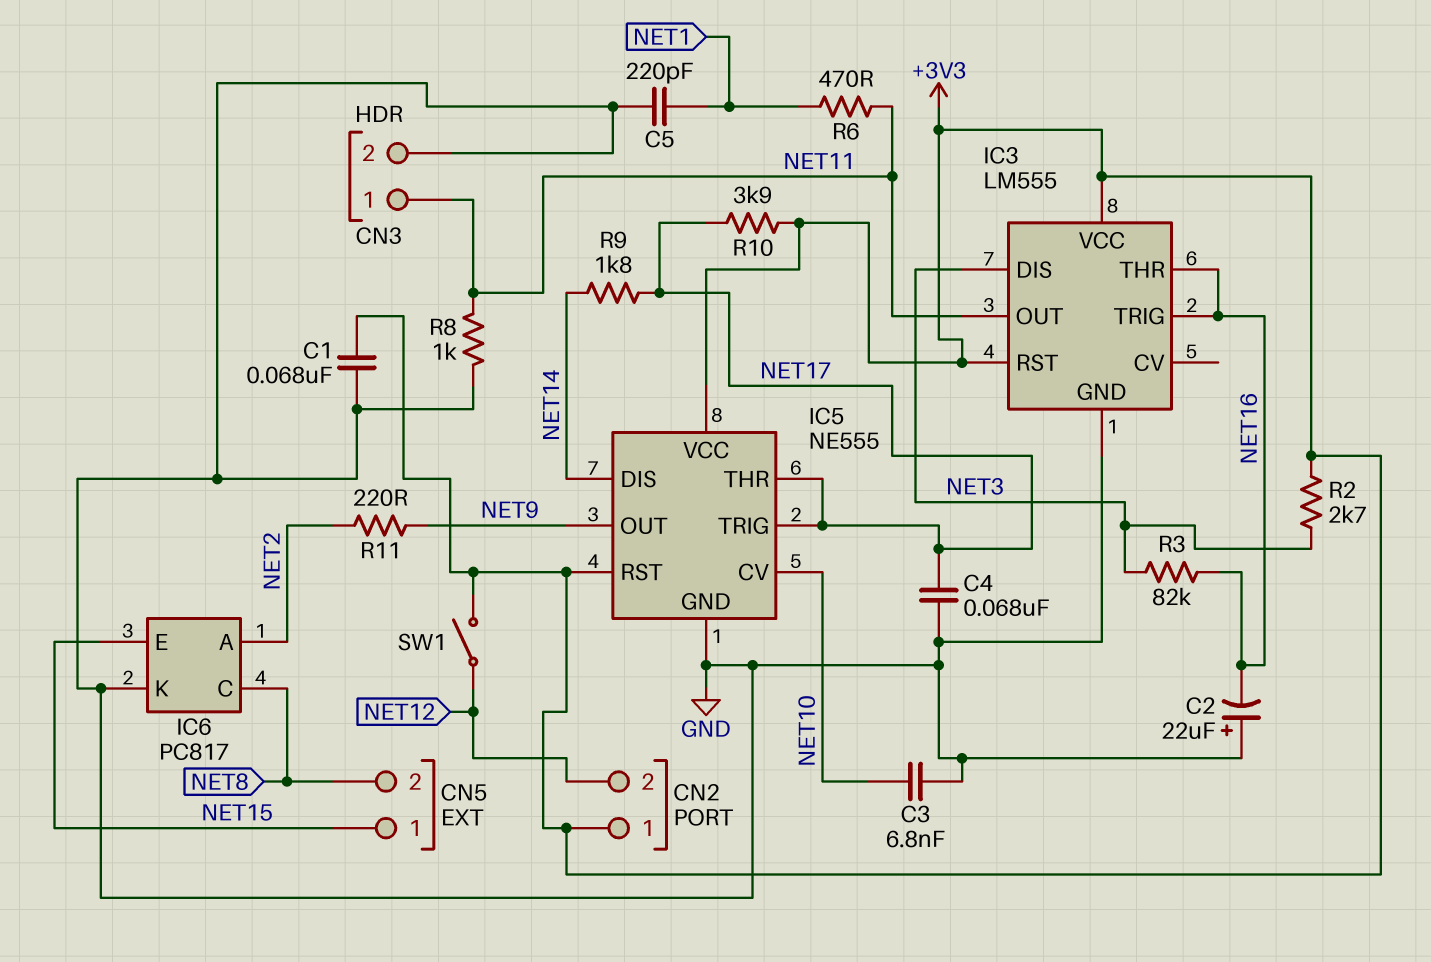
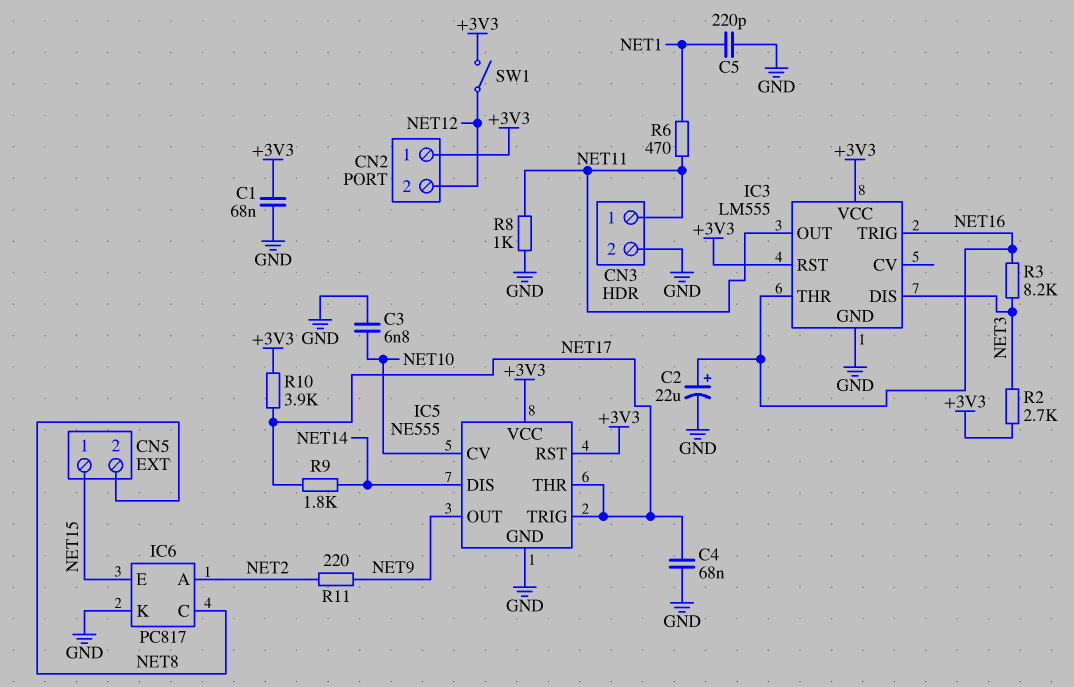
C2: 22uF (plus GND, minus NET16) -> 22uF (plus NET16, minus GND)
R3: 82k (NET3, NET16) -> 8.2k (NET3, NET16)

